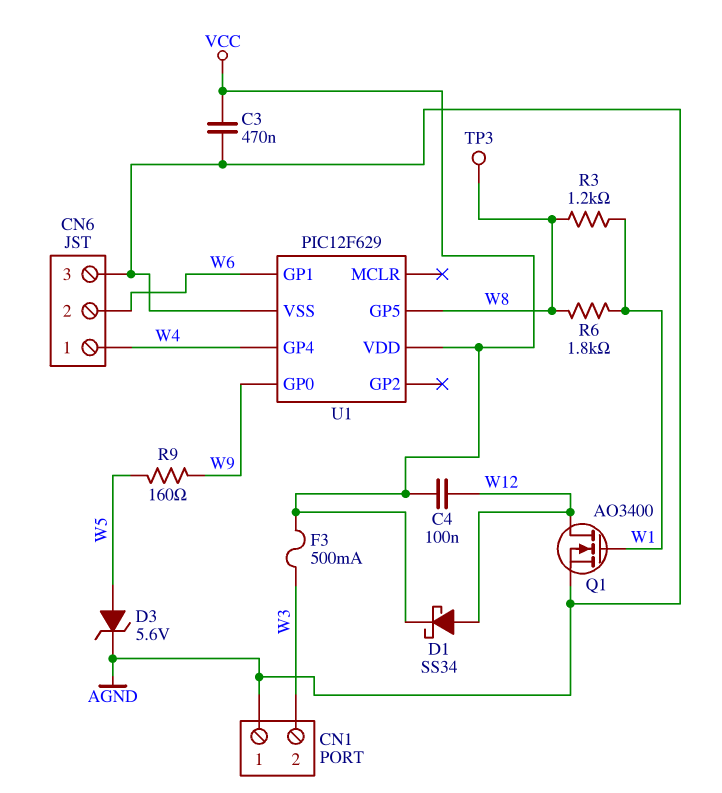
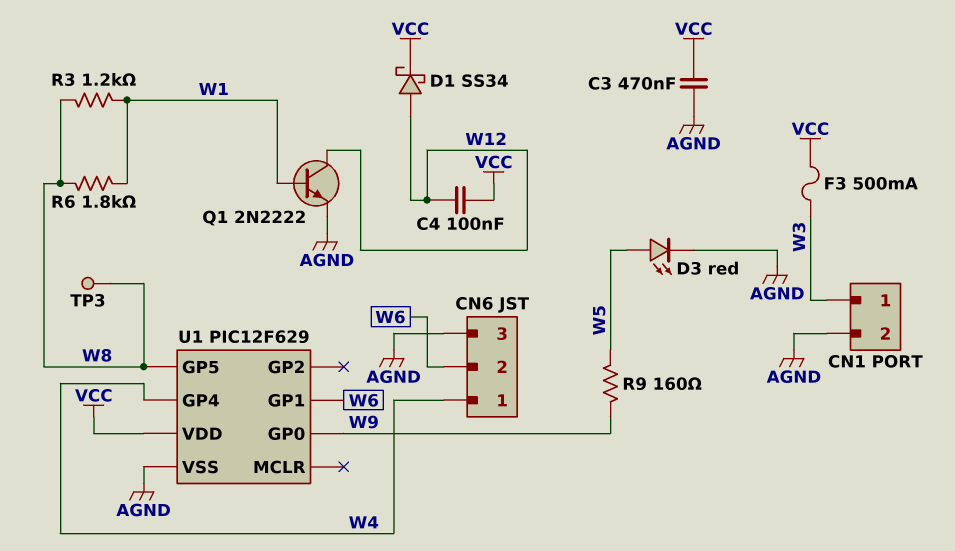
CN1 pin 1: AGND -> W3
CN1 pin 2: W3 -> AGND
D3: zener 5.6V (A W5, K AGND) -> LED red (A W5, K AGND)
Q1: NMOS AO3400 (G W1, D W12, S AGND) -> NPN 2N2222 (B W1, C W12, E AGND)

